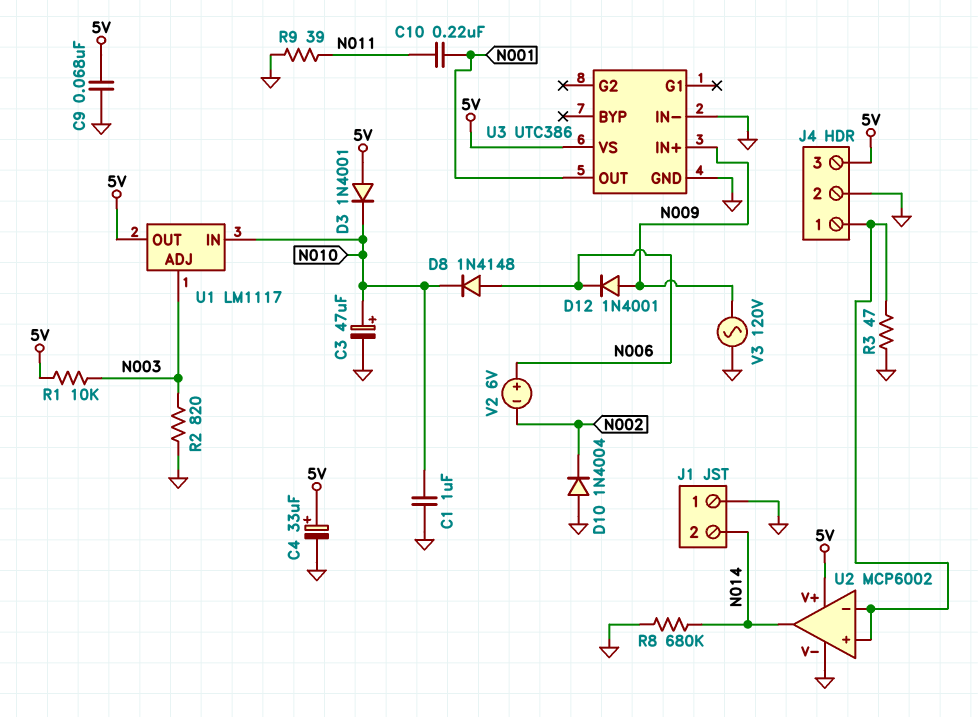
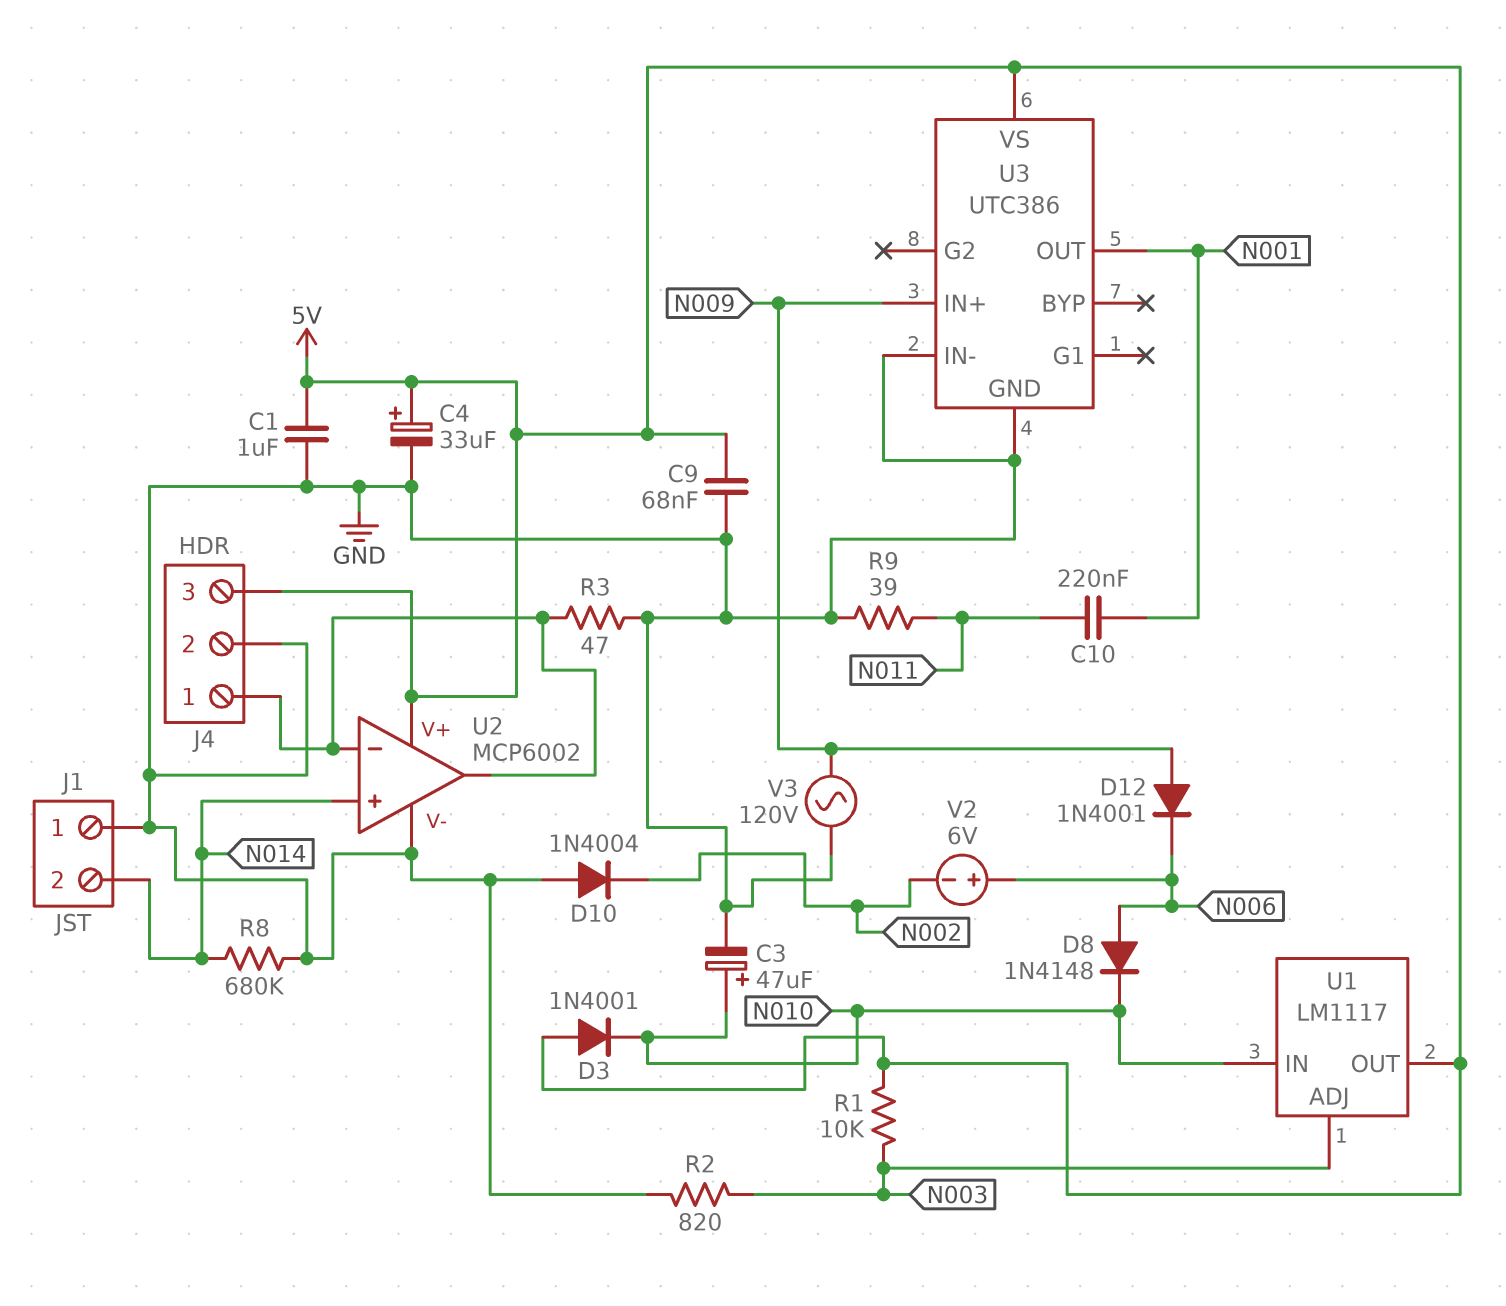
C1: 1uF (GND, N010) -> 1uF (5V, GND)
U2 pin in+: J4/1 -> N014
U2 pin out: N014 -> J4/1

